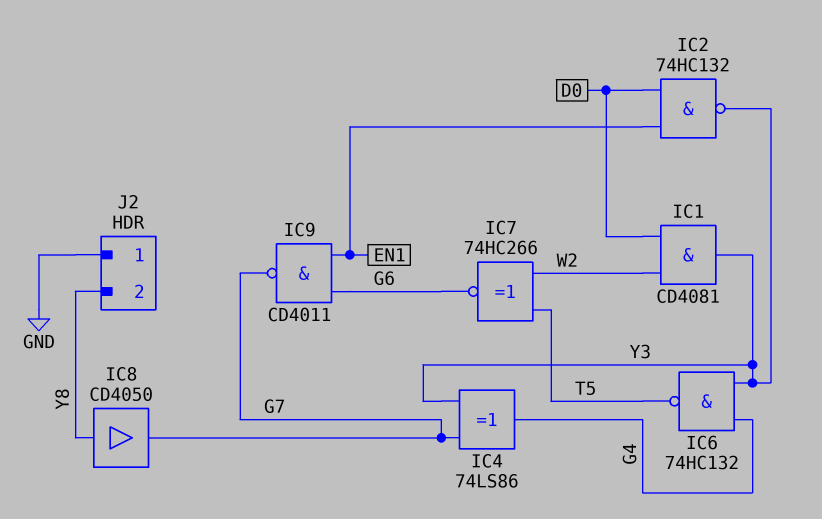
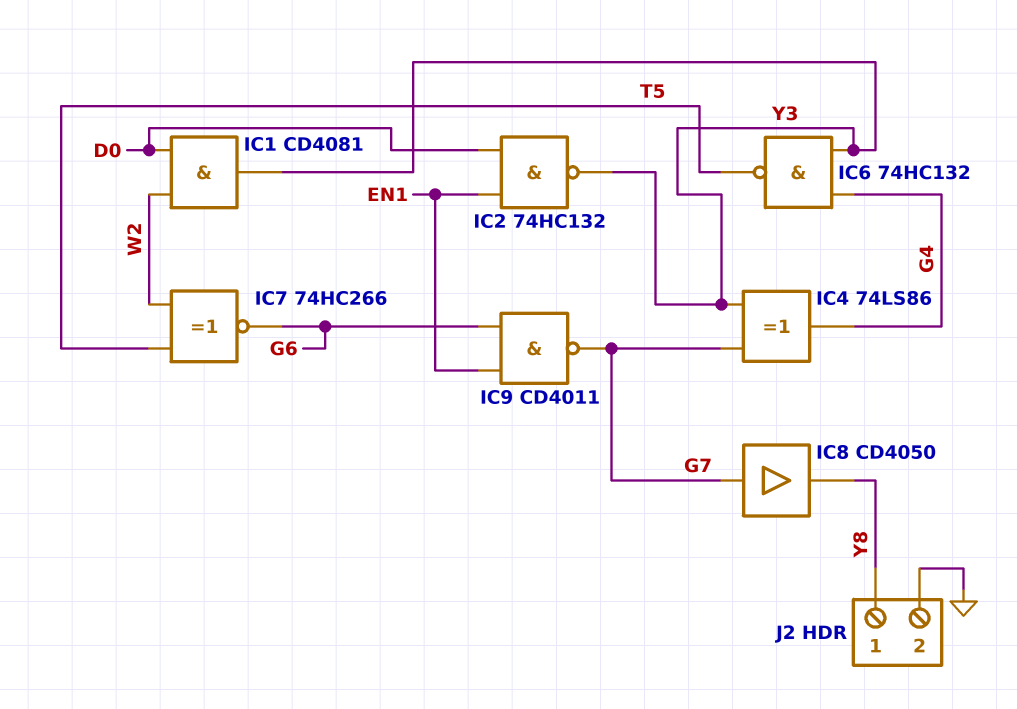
IC8: buffer CD4050 (in Y8, out G7) -> buffer CD4050 (in G7, out Y8)
J2 pin 1: GND -> Y8
J2 pin 2: Y8 -> GND

